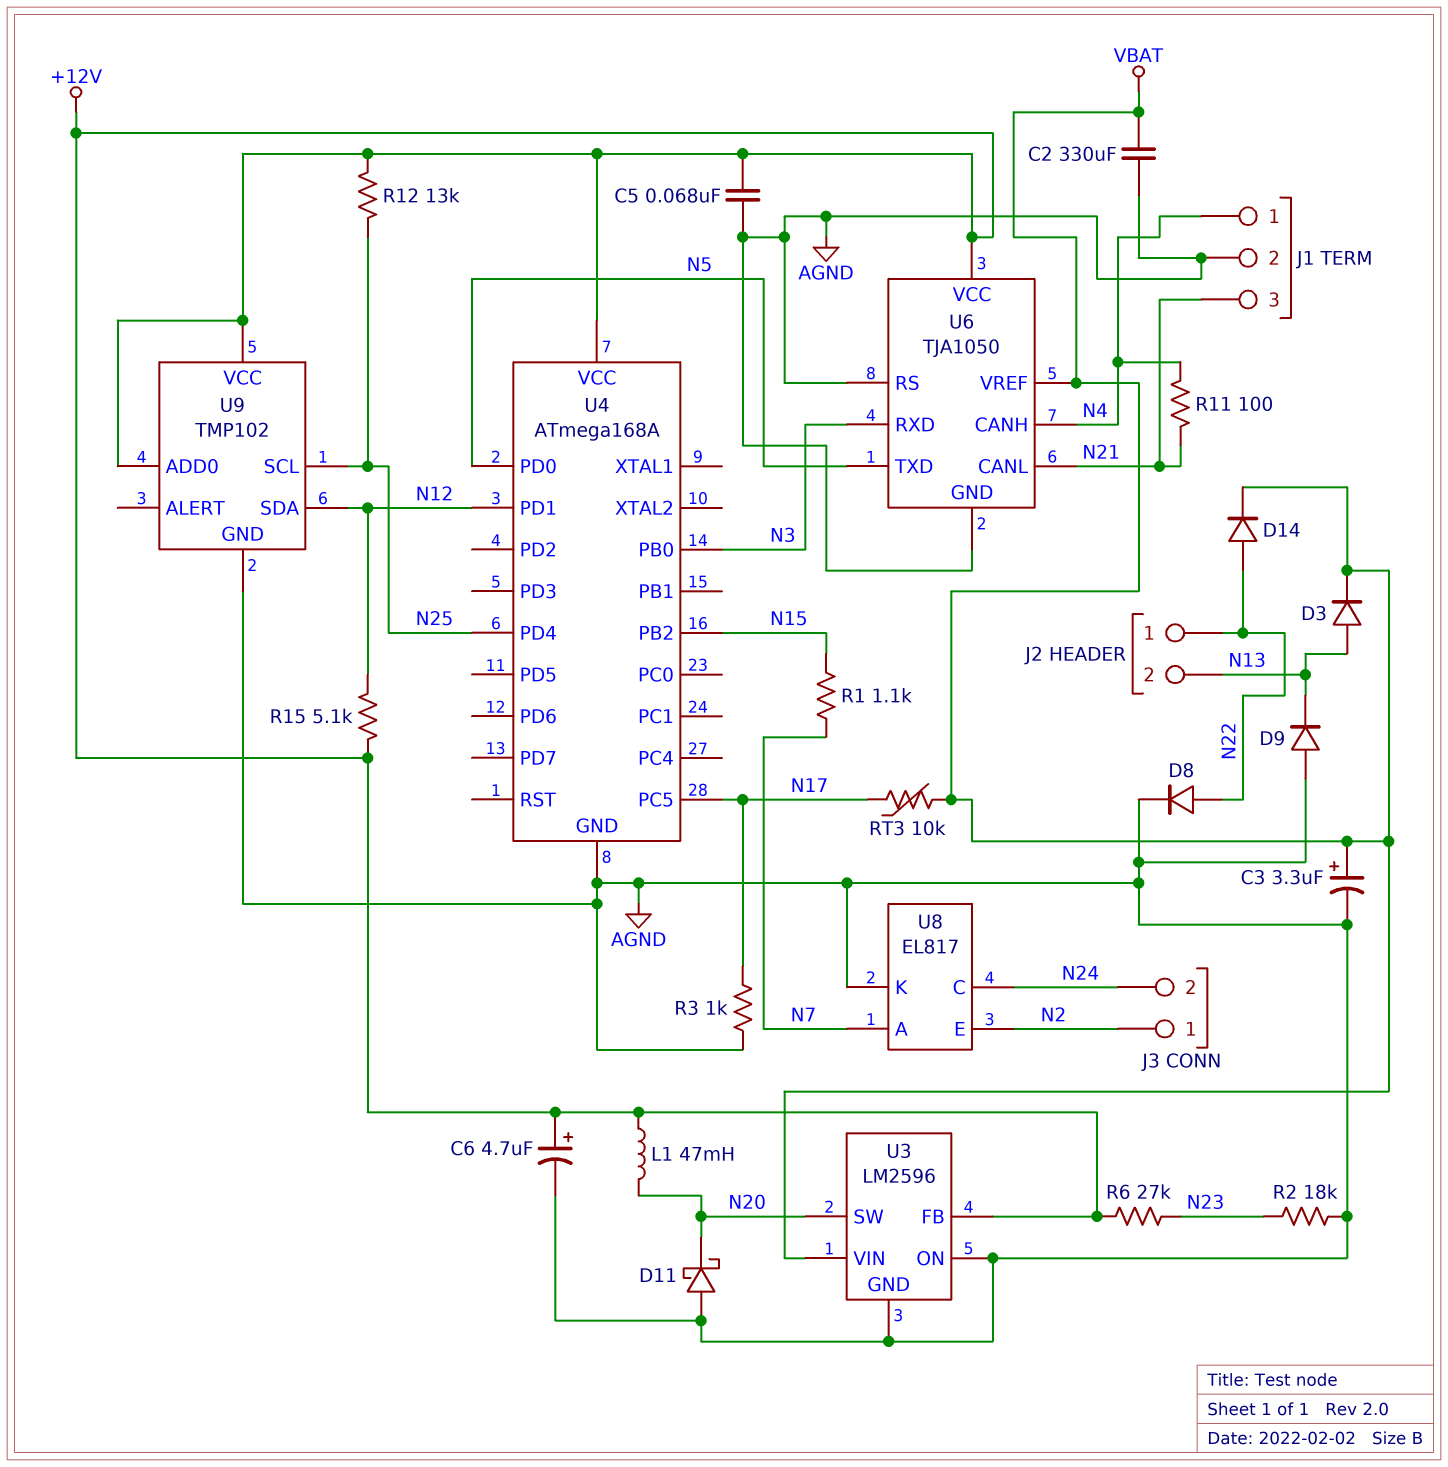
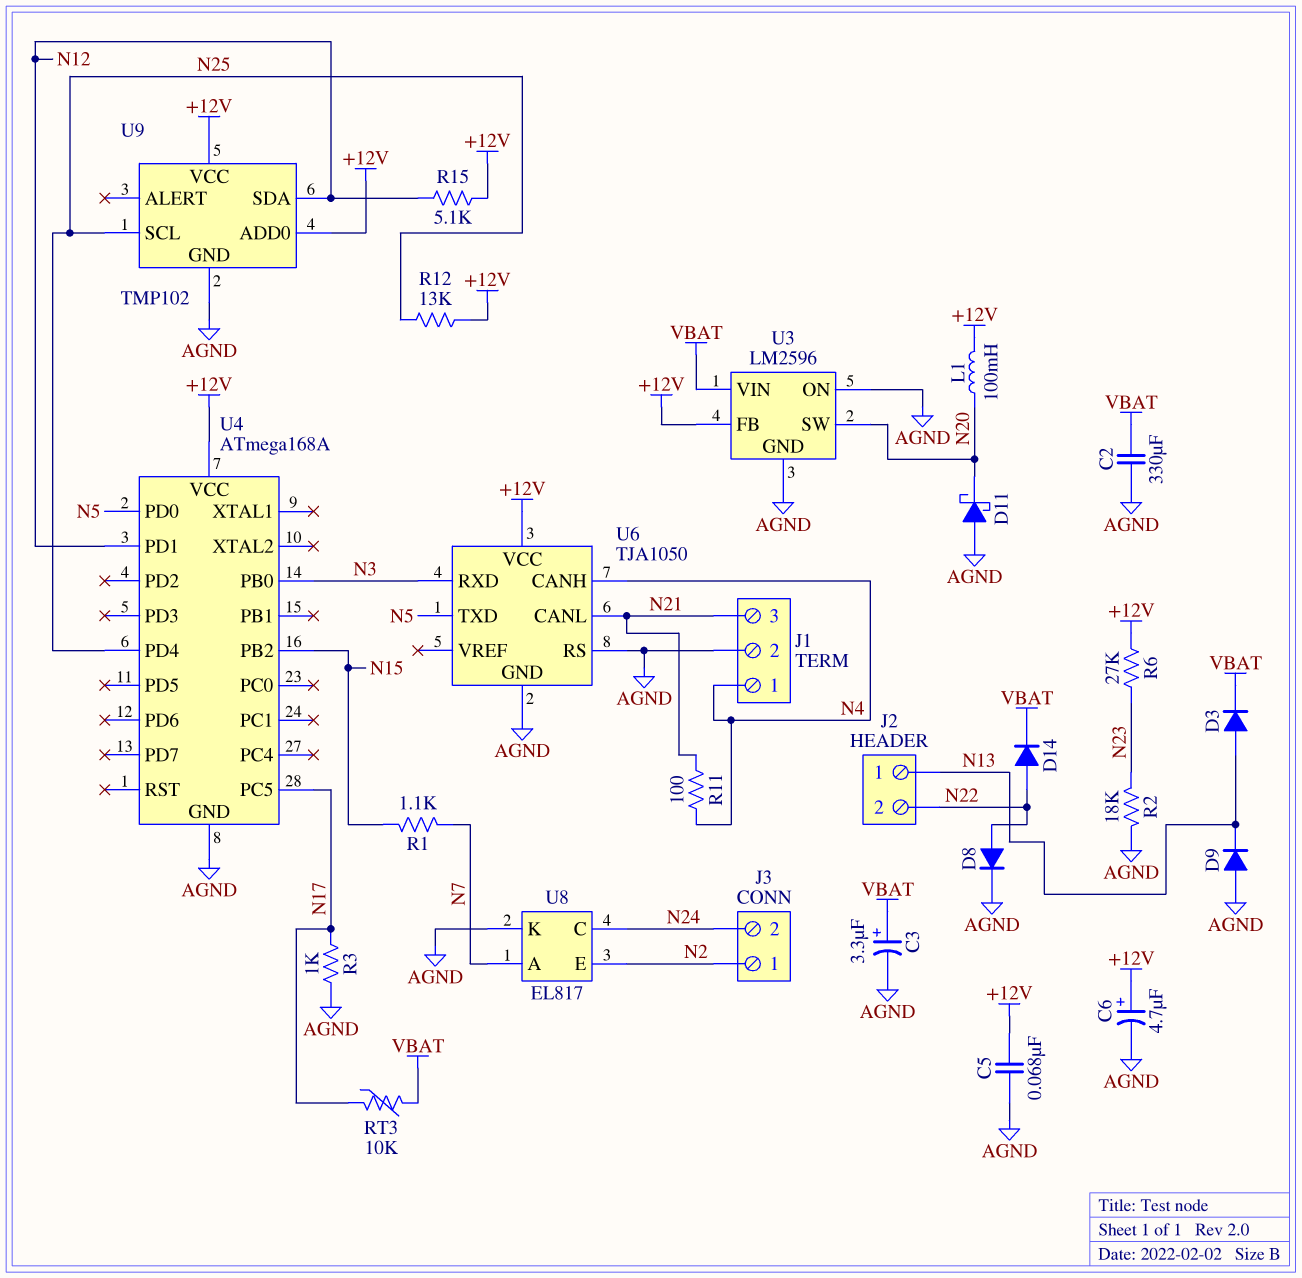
J2 pin 1: N22 -> N13
J2 pin 2: N13 -> N22
L1: 47mH (+12V, N20) -> 100mH (+12V, N20)
U6 pin VREF: VBAT -> none

